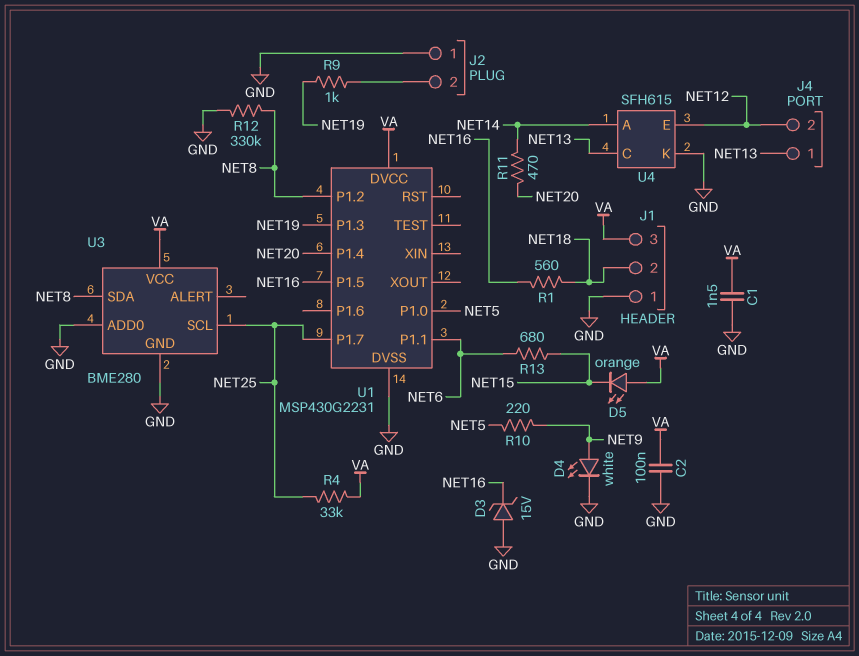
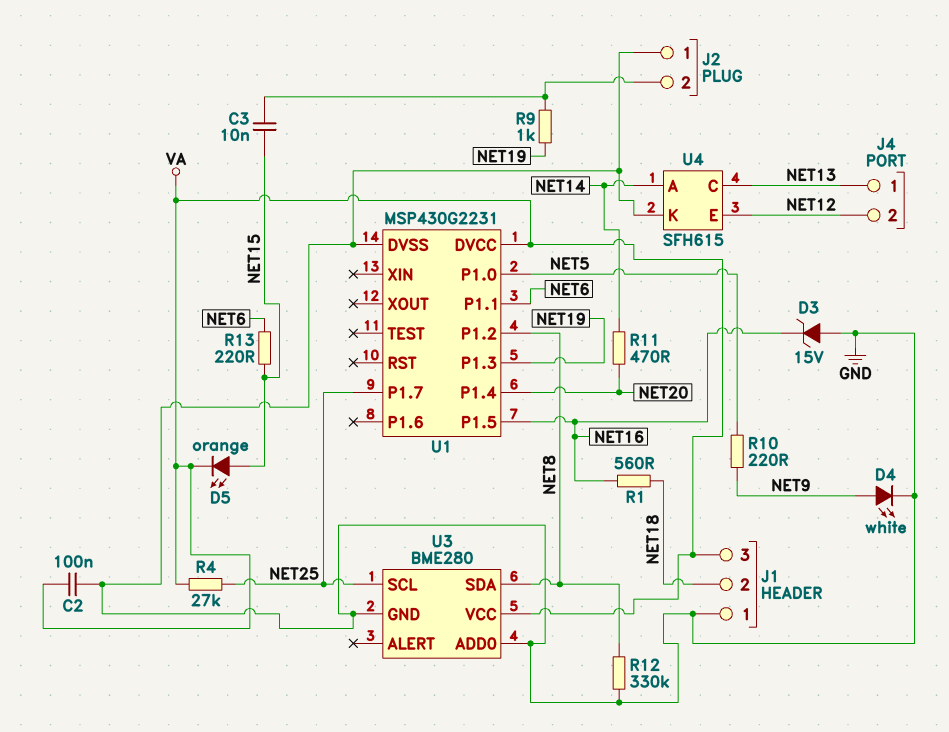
C1: 1.5nF (GND, VA) -> none
C3: none -> 10nF (J2/2, NET15)
D5: LED orange (A VA, K NET15) -> LED orange (A NET15, K VA)
R4: 33k (NET25, VA) -> 27k (NET25, VA)
R13: 680 (NET6, NET15) -> 220 (NET6, NET15)

